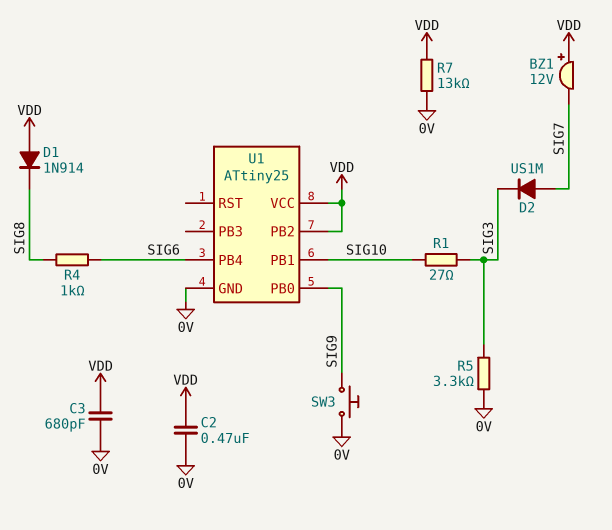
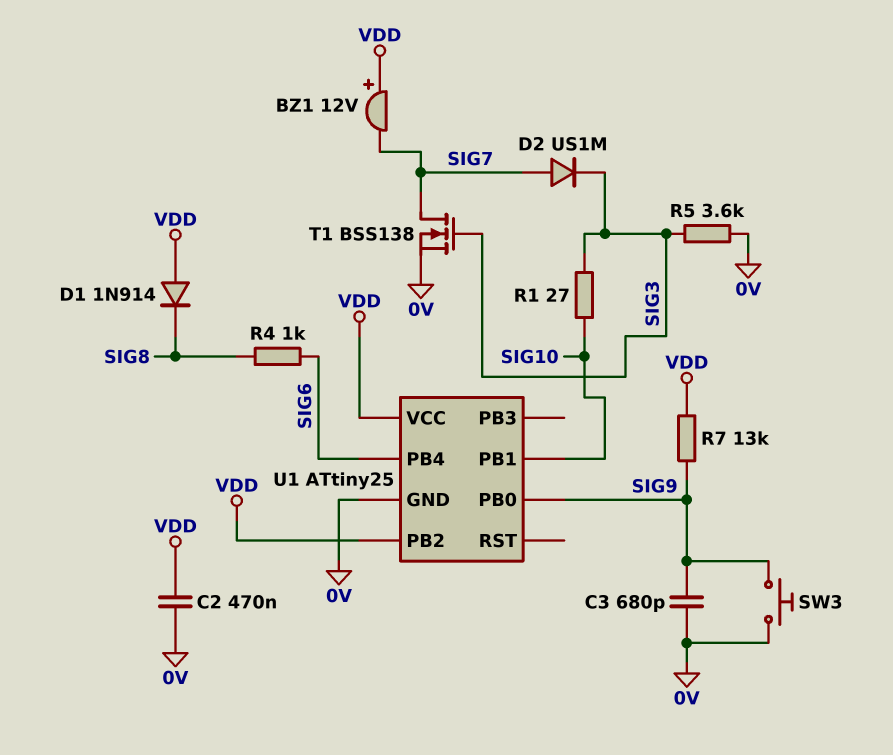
C3: 680pF (0V, VDD) -> 680pF (0V, SIG9)
R5: 3.3k (0V, SIG3) -> 3.6k (0V, SIG3)
R7: 13k (0V, VDD) -> 13k (SIG9, VDD)
T1: none -> NMOS BSS138 (G SIG3, D SIG7, S 0V)

